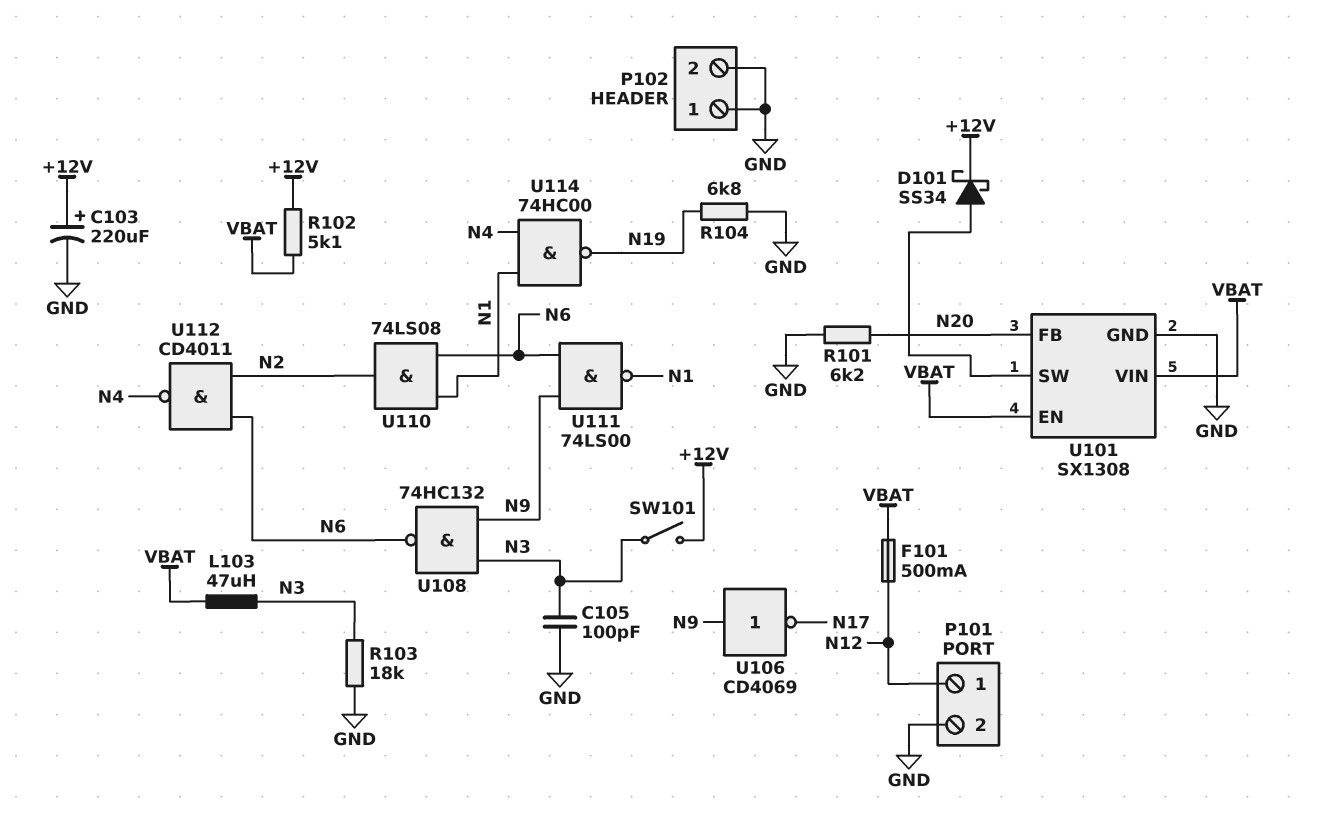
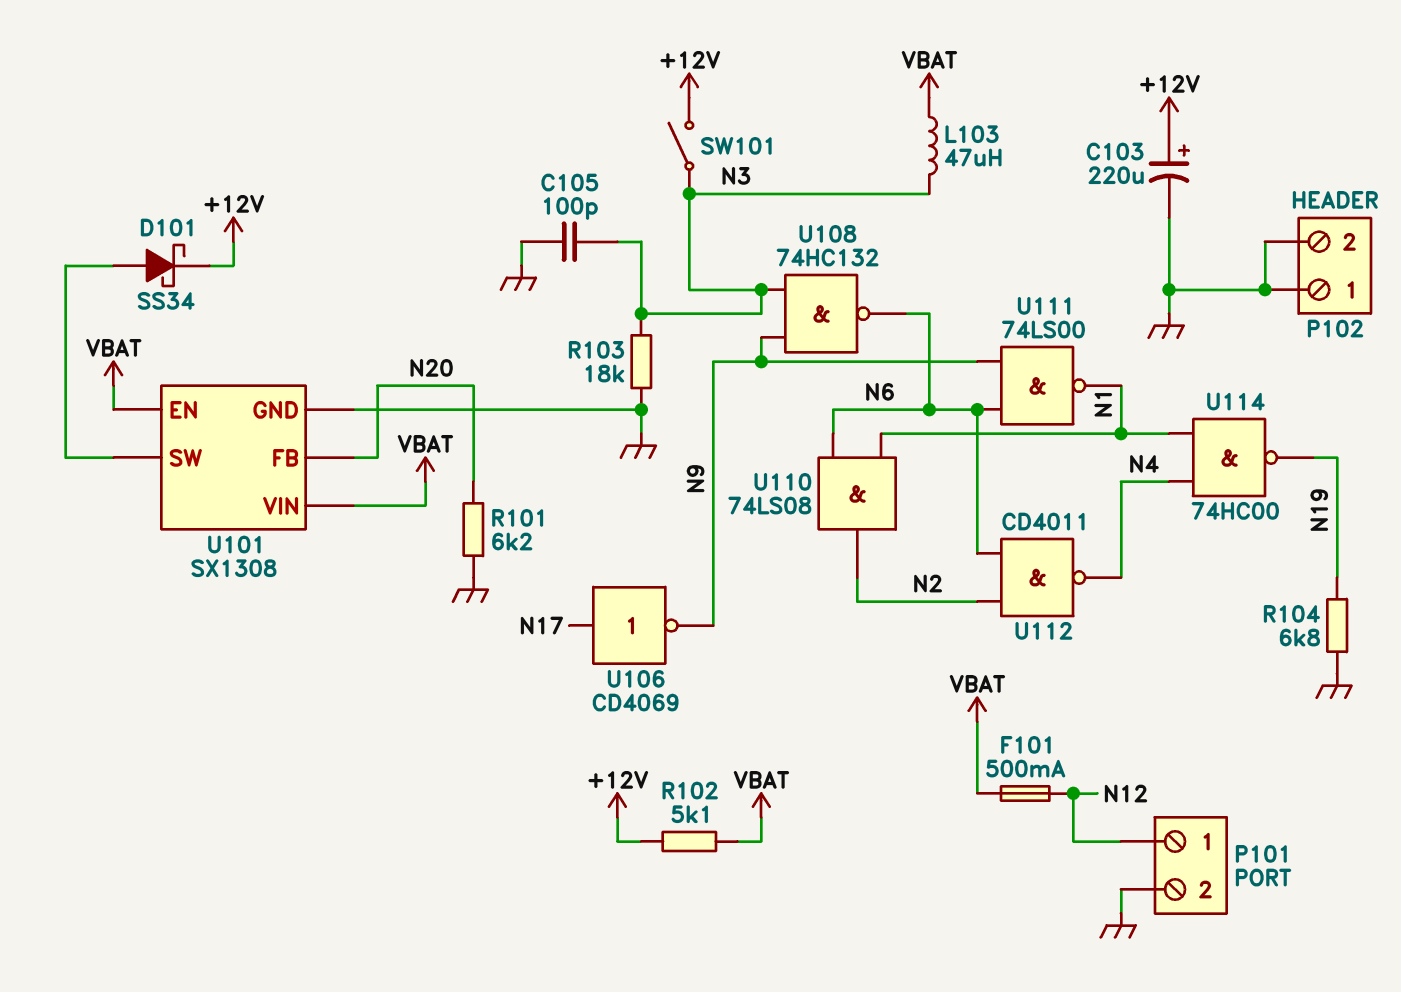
U106: NOT CD4069 (in N9, out N17) -> NOT CD4069 (in N17, out N9)

